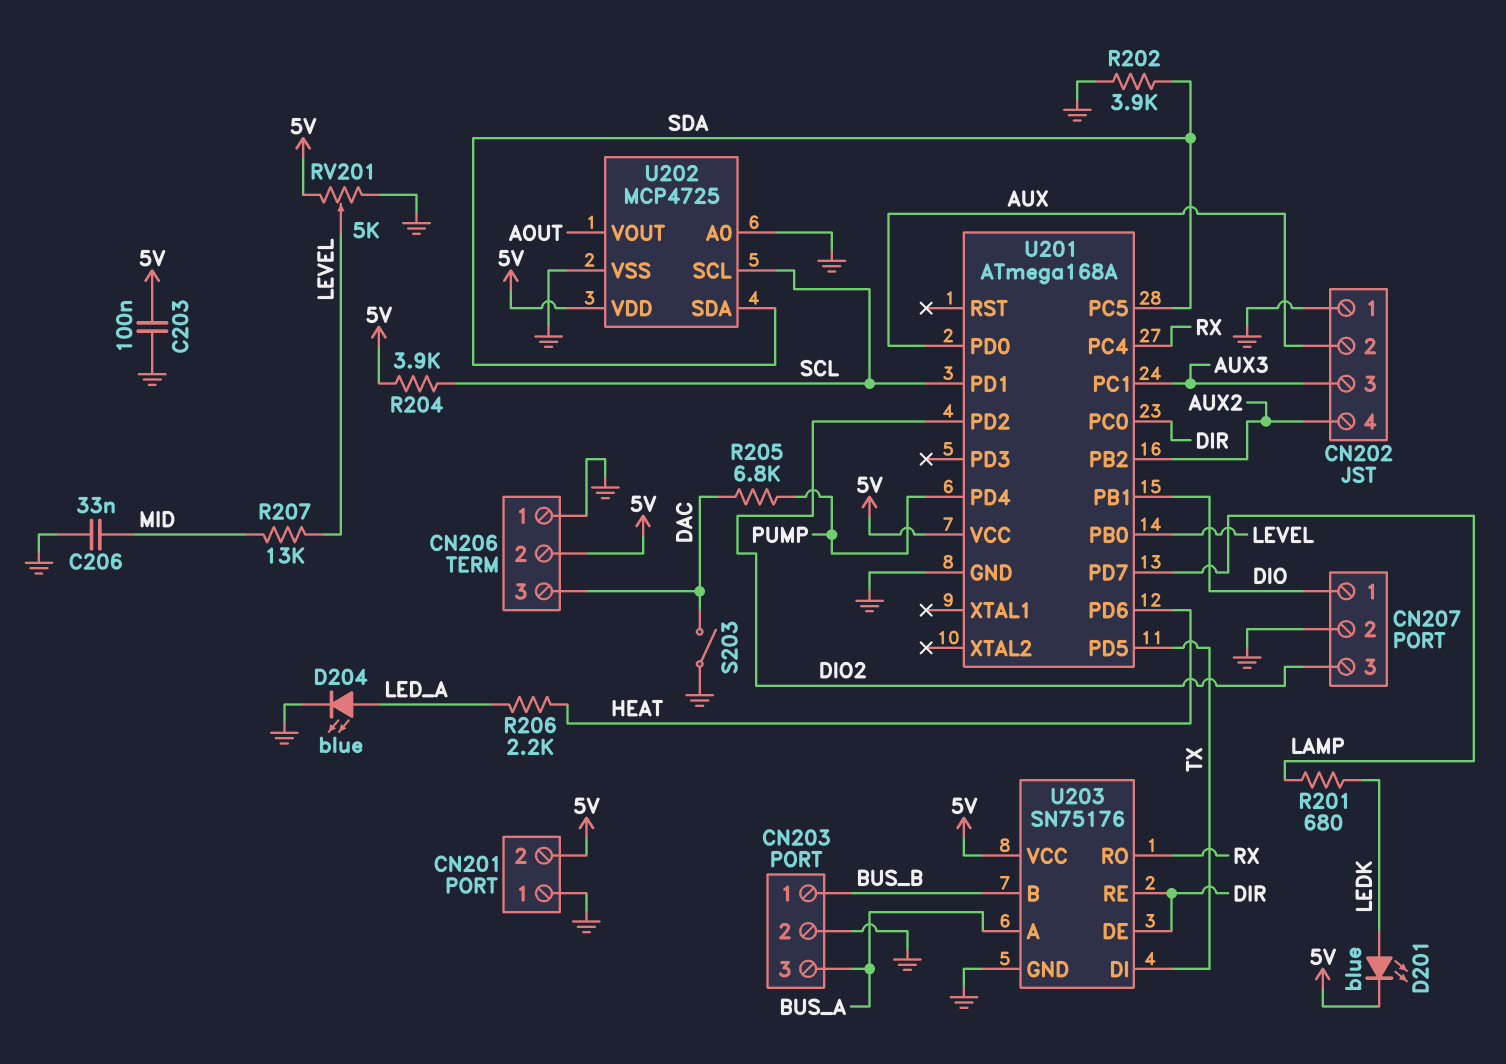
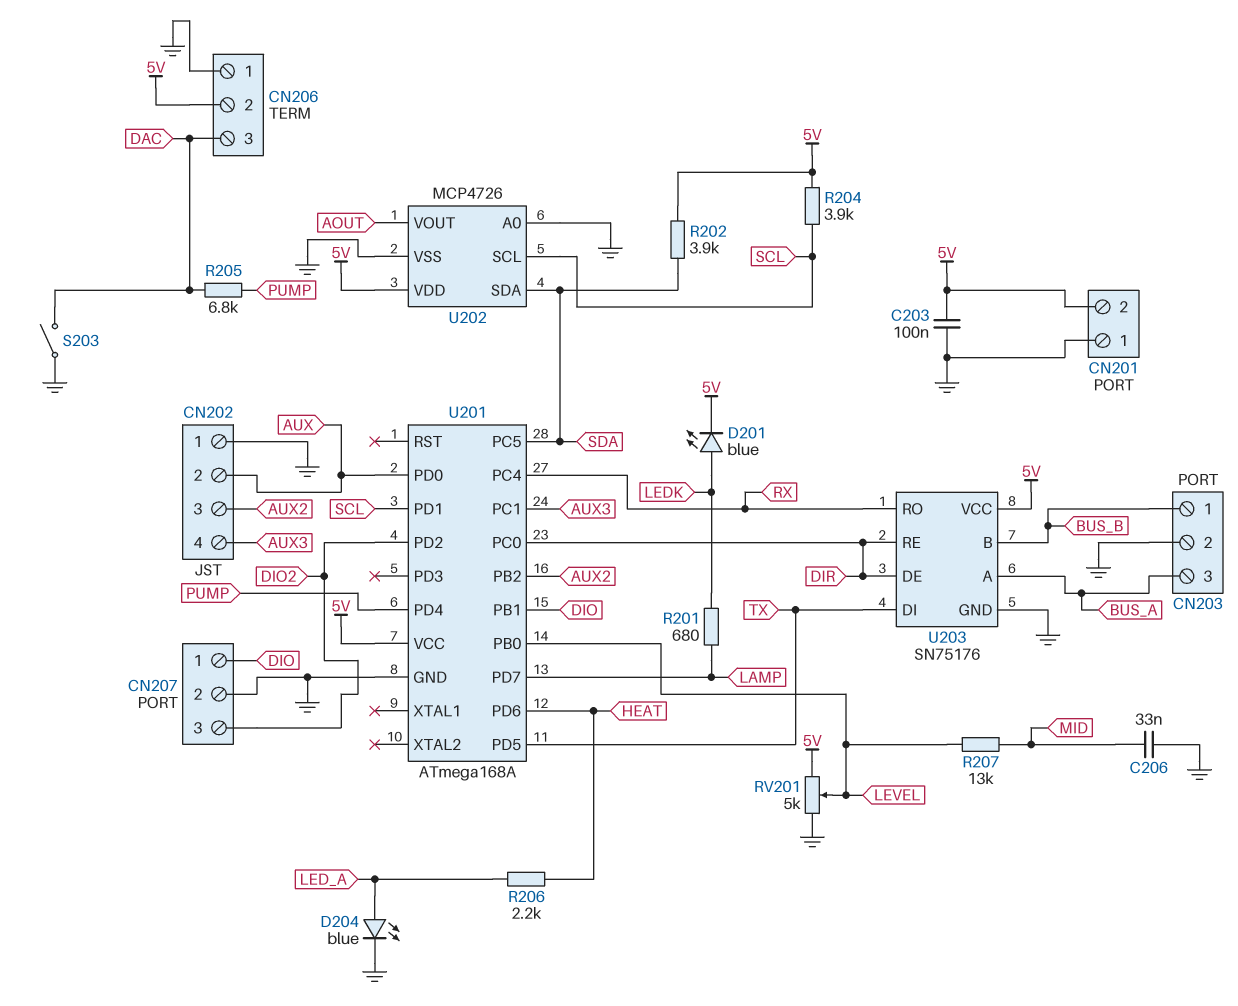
CN202 pin 3: AUX3 -> AUX2
CN202 pin 4: AUX2 -> AUX3
R202: 3.9k (GND, SDA) -> 3.9k (5V, SDA)
U202: MCP4725 -> MCP4726

